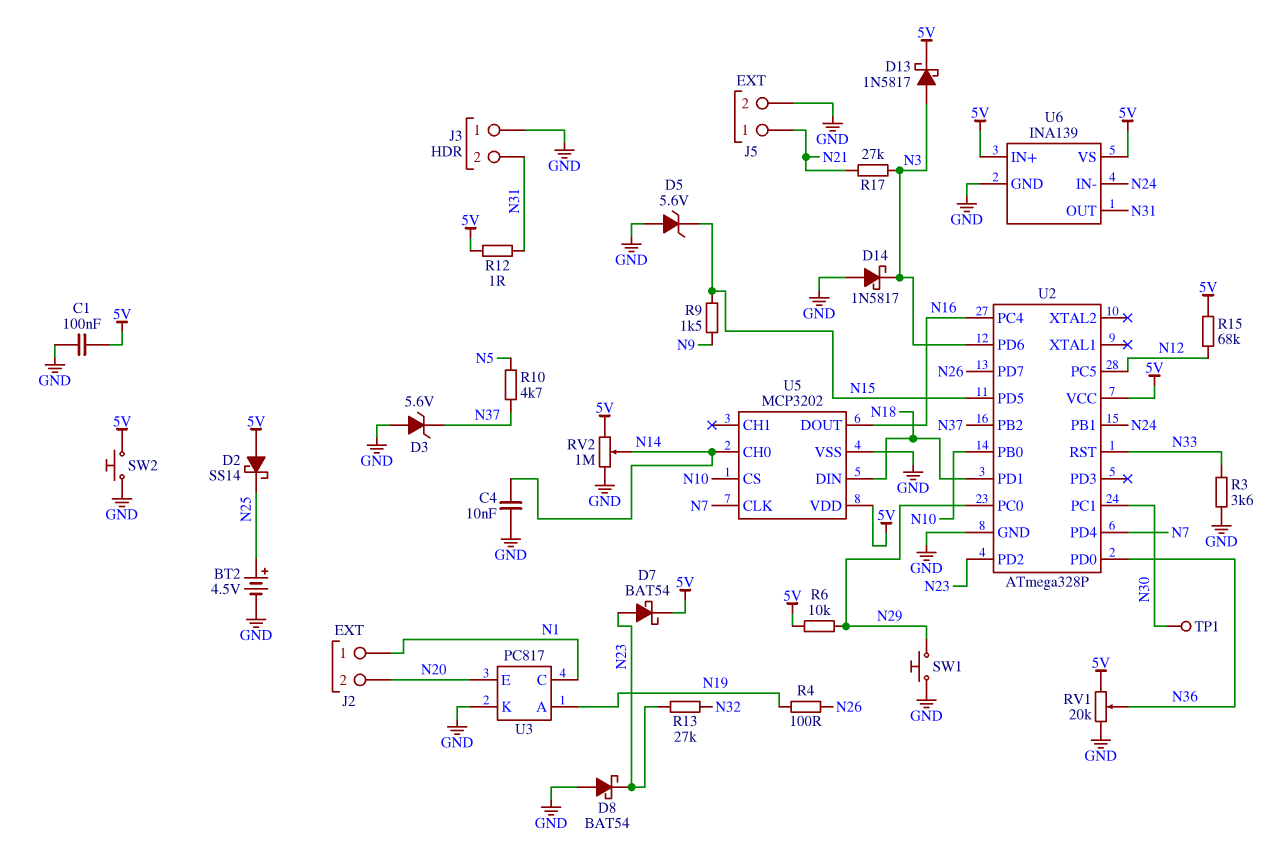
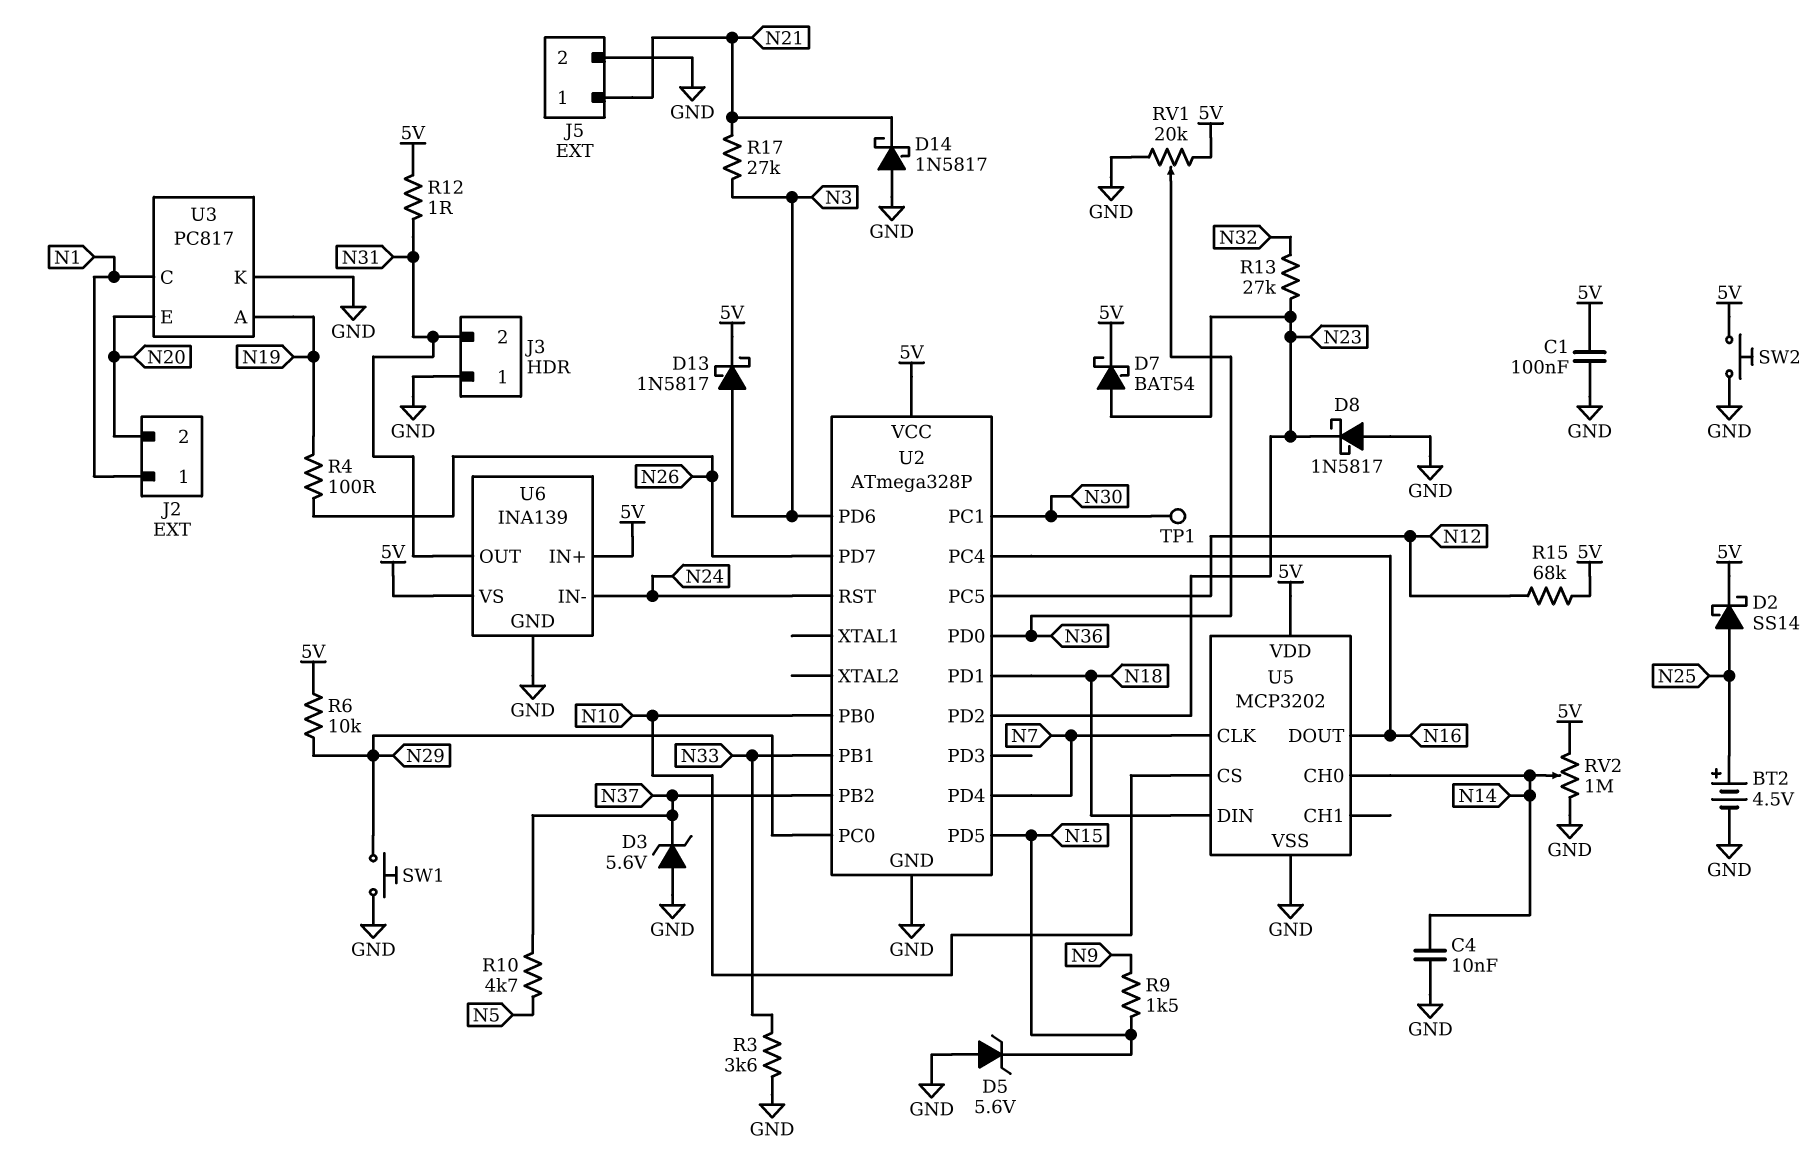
D2: schottky SS14 (A 5V, K N25) -> schottky SS14 (A N25, K 5V)
D8: schottky BAT54 (A GND, K N23) -> schottky 1N5817 (A GND, K N23)
D14: schottky 1N5817 (A GND, K N3) -> schottky 1N5817 (A GND, K N21)
U2 pin PB1: N24 -> N33
U2 pin RST: N33 -> N24

